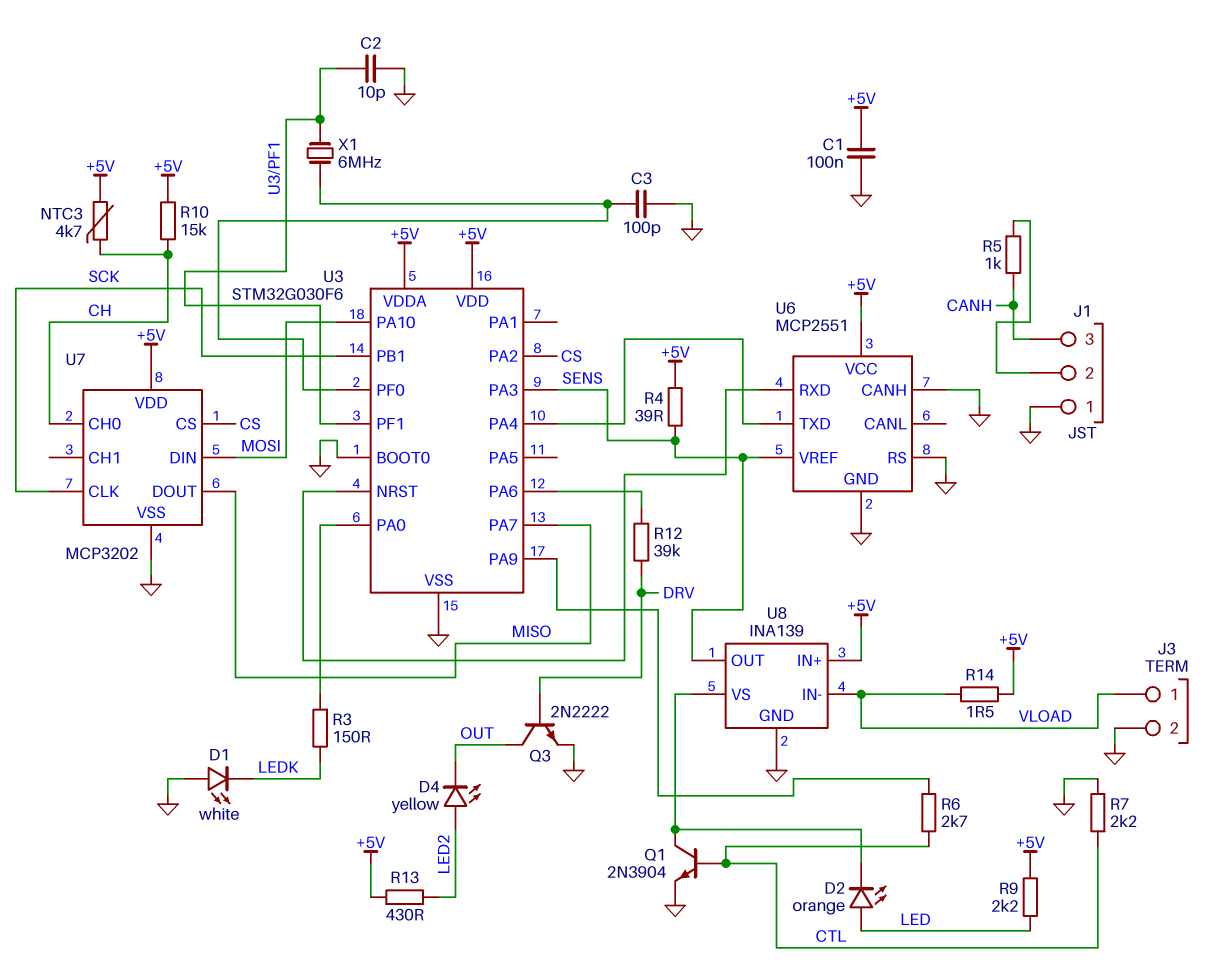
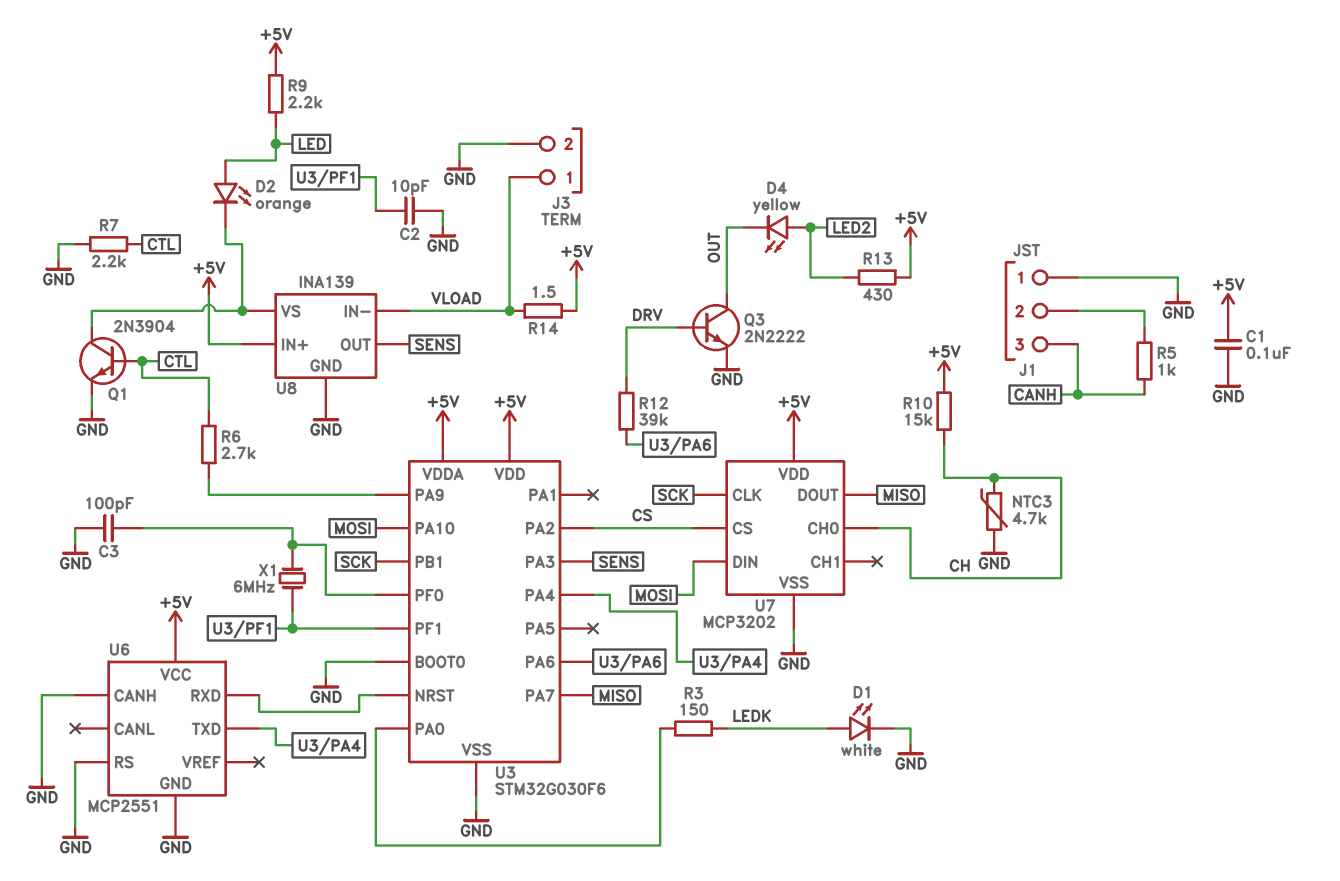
D1: LED white (A GND, K LEDK) -> LED white (A LEDK, K GND)
NTC3: 4.7k (+5V, CH) -> 4.7k (CH, GND)
R4: 39 (+5V, SENS) -> none
U6 pin VREF: SENS -> none

